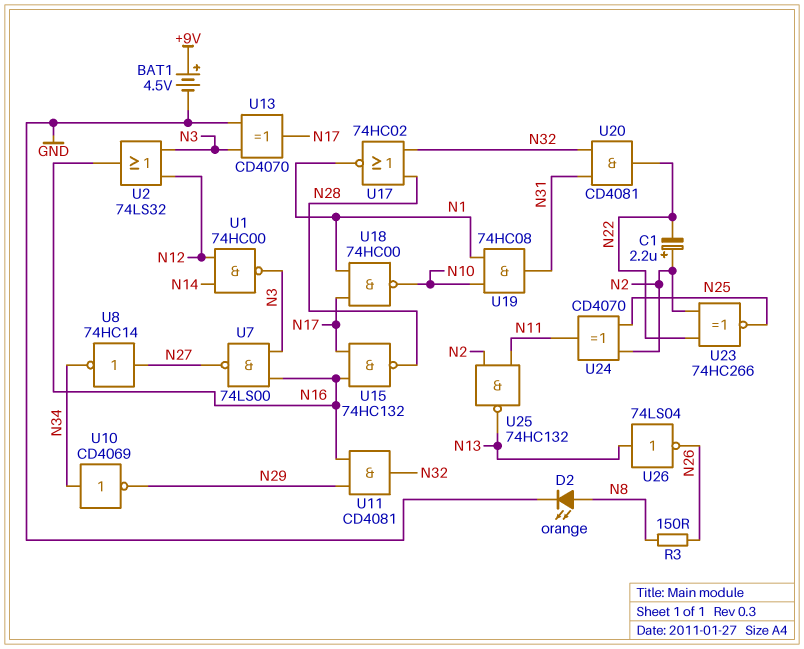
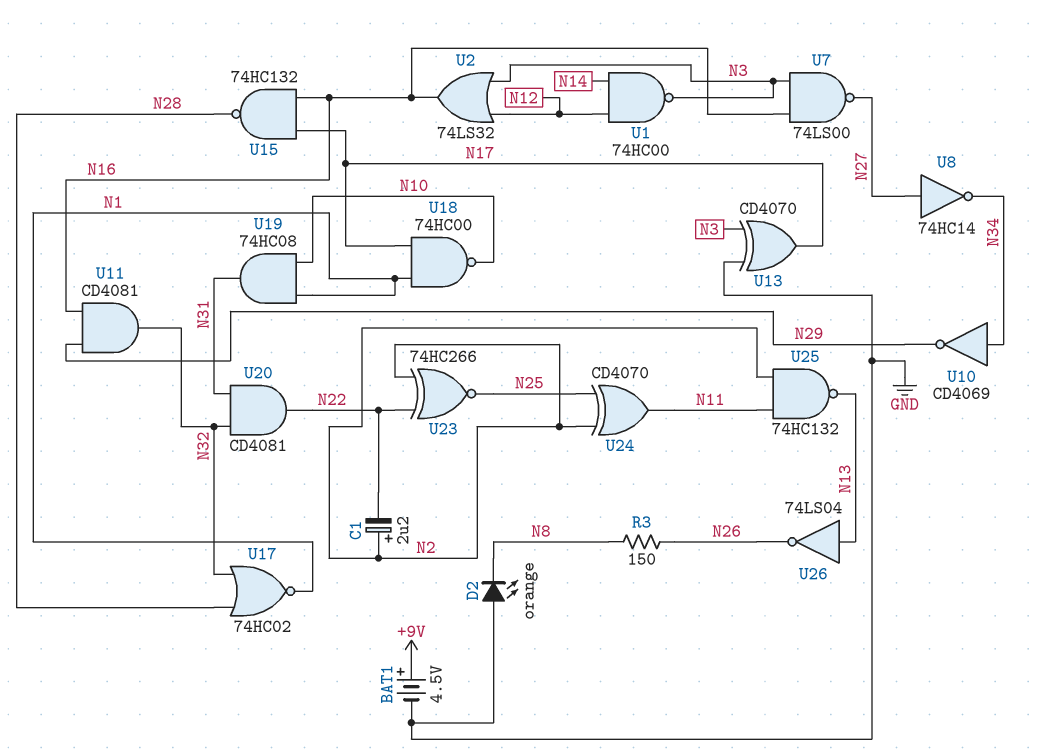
D2: LED orange (A N8, K GND) -> LED orange (A GND, K N8)

